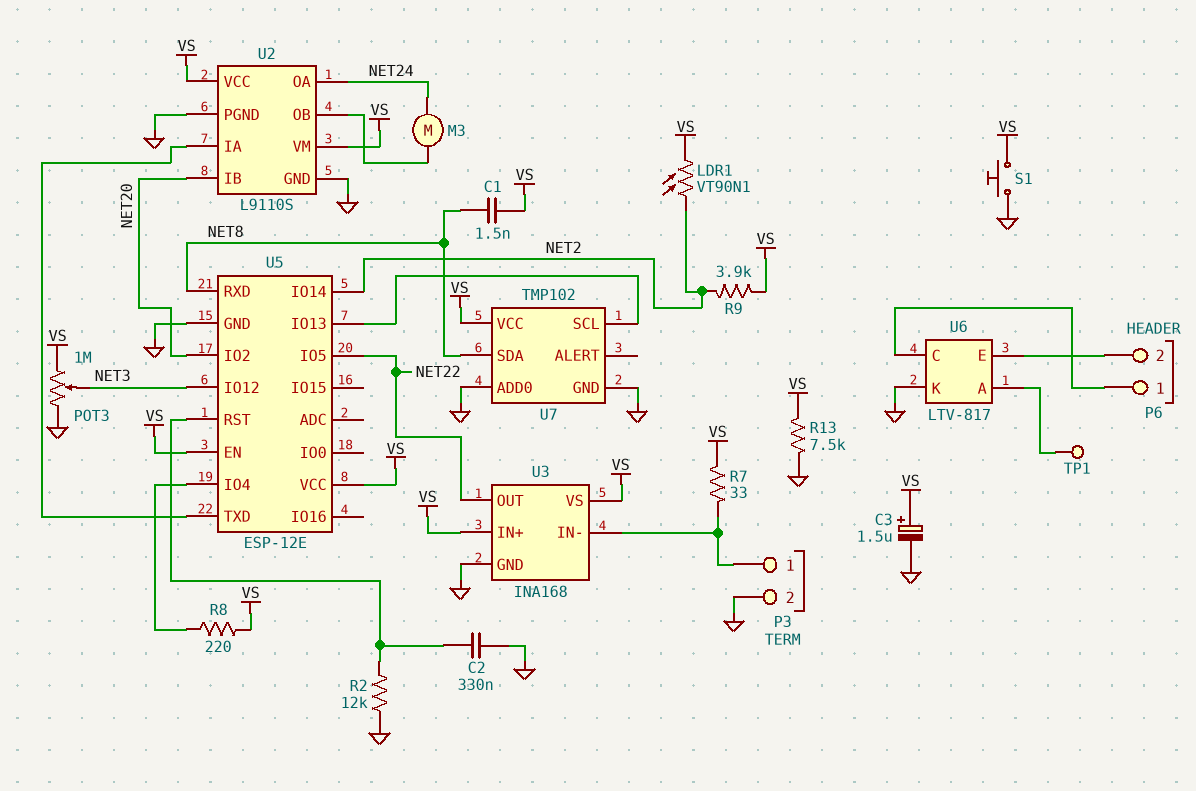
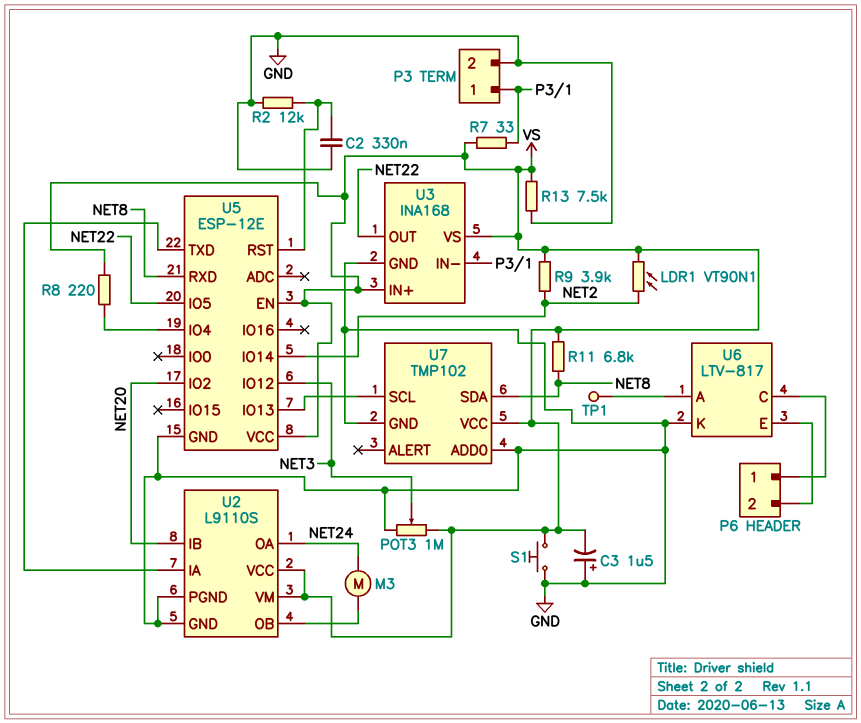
C1: 1.5nF (NET8, VS) -> none
C3: 1.5uF (plus VS, minus GND) -> 1.5uF (plus GND, minus VS)
R11: none -> 6.8k (NET8, VS)

